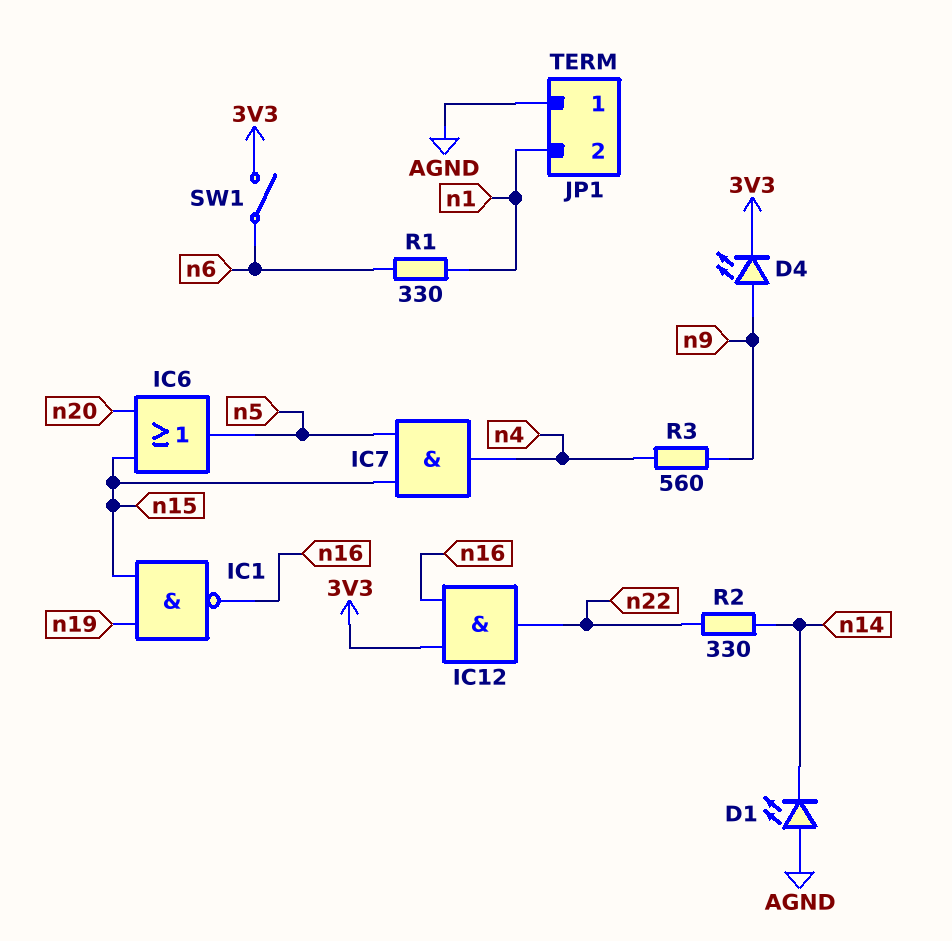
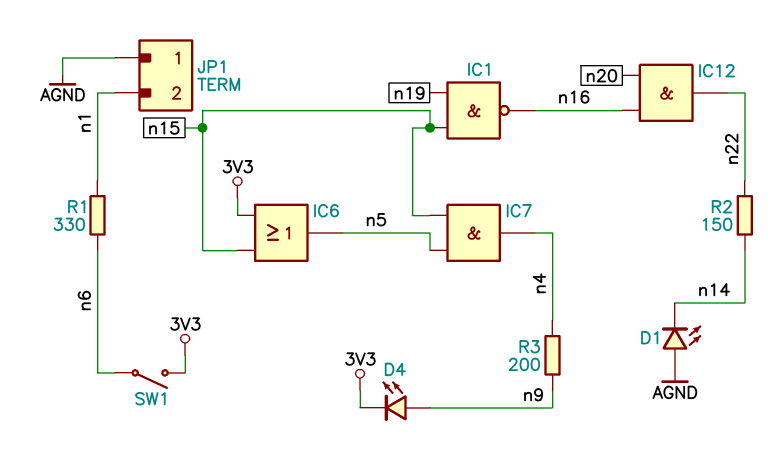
IC6: OR (in n15, in n20, out n5) -> OR (in 3V3, in n15, out n5)
IC12: AND (in 3V3, in n16, out n22) -> AND (in n16, in n20, out n22)
R2: 330 (n14, n22) -> 150 (n14, n22)
R3: 560 (n4, n9) -> 200 (n4, n9)

